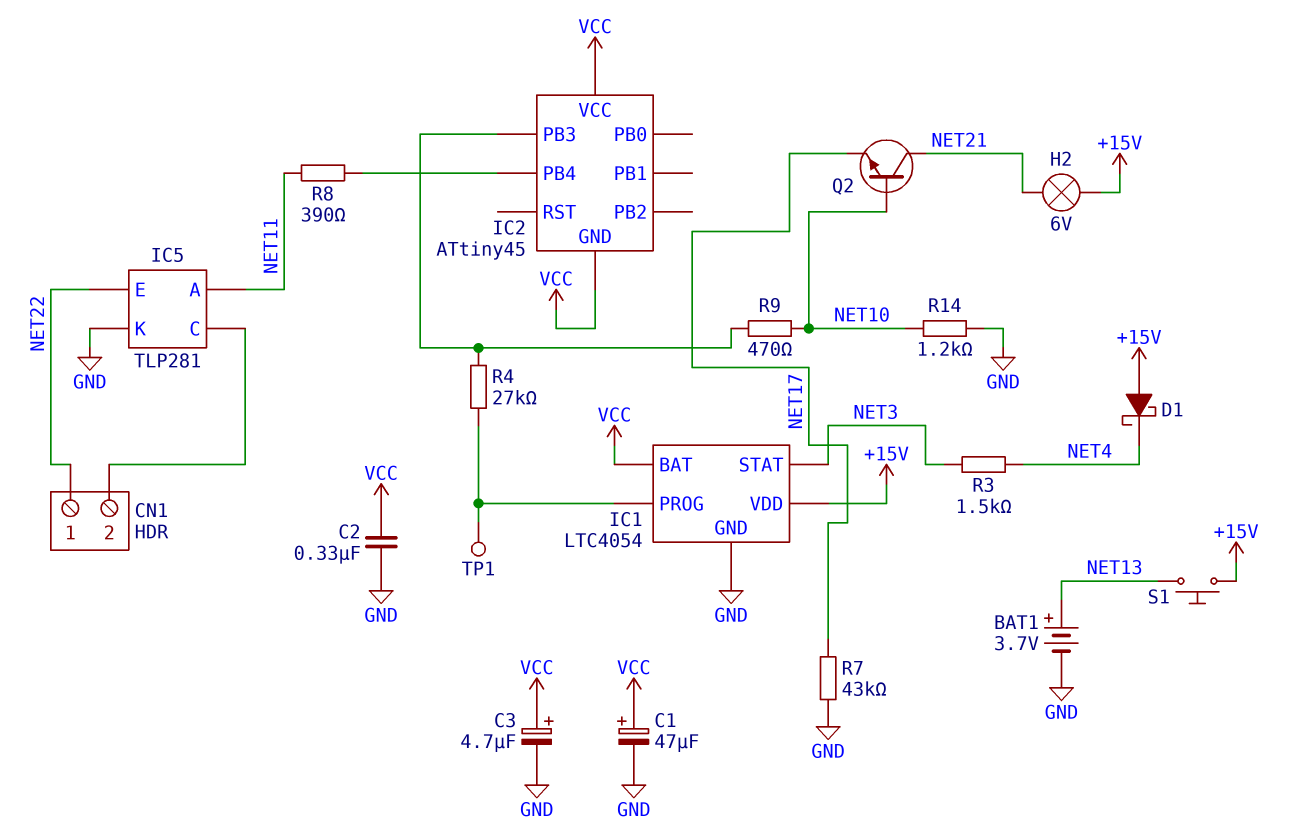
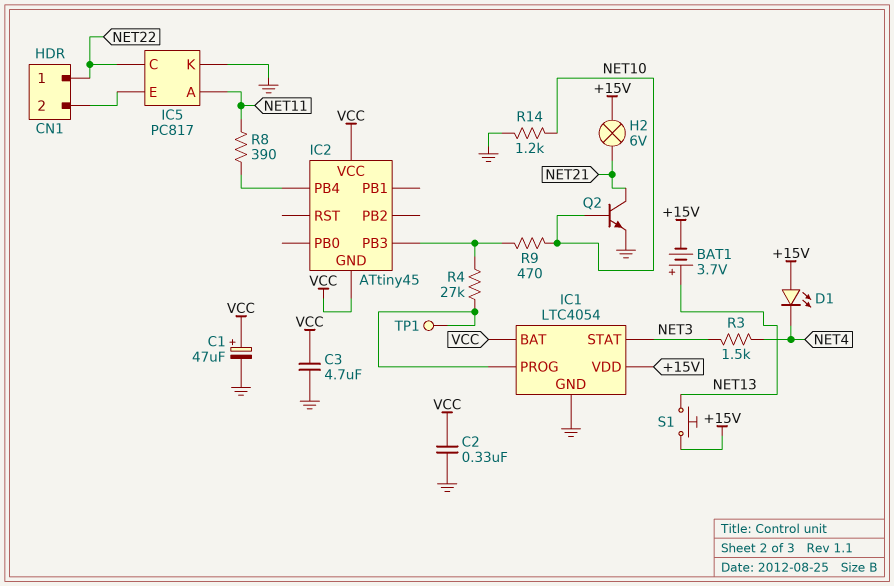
BAT1: 3.7V (plus NET13, minus GND) -> 3.7V (plus NET13, minus +15V)
C3: 4.7uF (plus VCC, minus GND) -> 4.7uF (GND, VCC)
D1: schottky (A +15V, K NET4) -> LED (A +15V, K NET4)
IC5: TLP281 -> PC817
IC5 pin C: CN1/2 -> NET22
IC5 pin E: NET22 -> CN1/2
Q2: NPN (B NET10, C NET21, E NET17) -> NPN (B NET10, C NET21, E GND)
R7: 43k (GND, NET17) -> none

